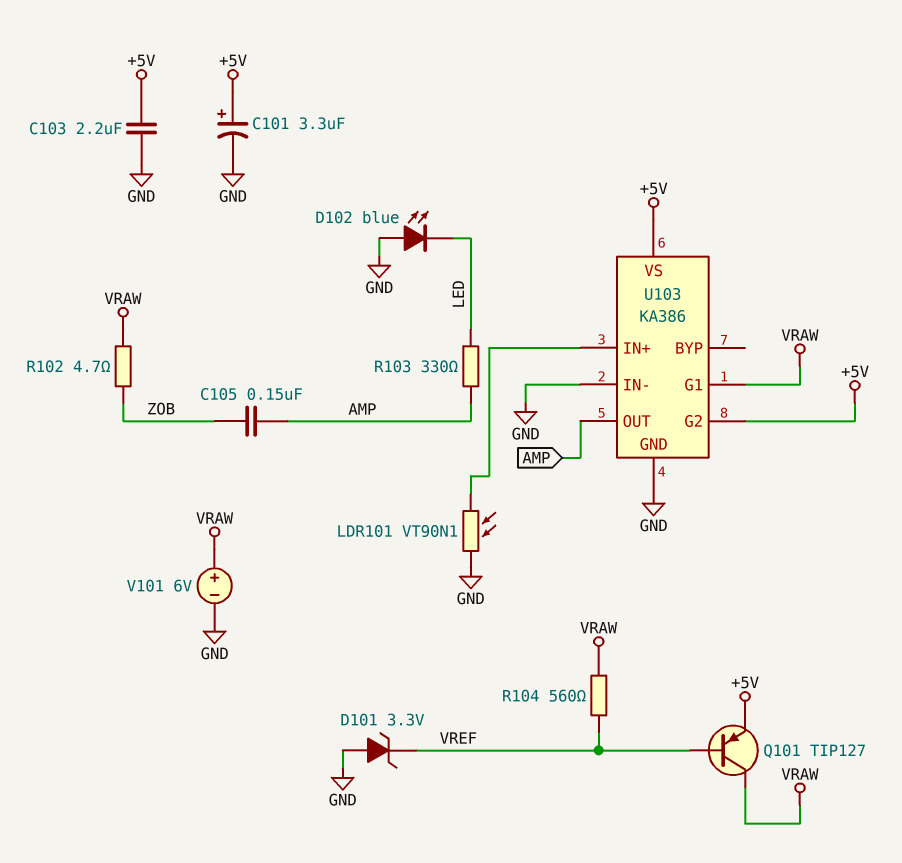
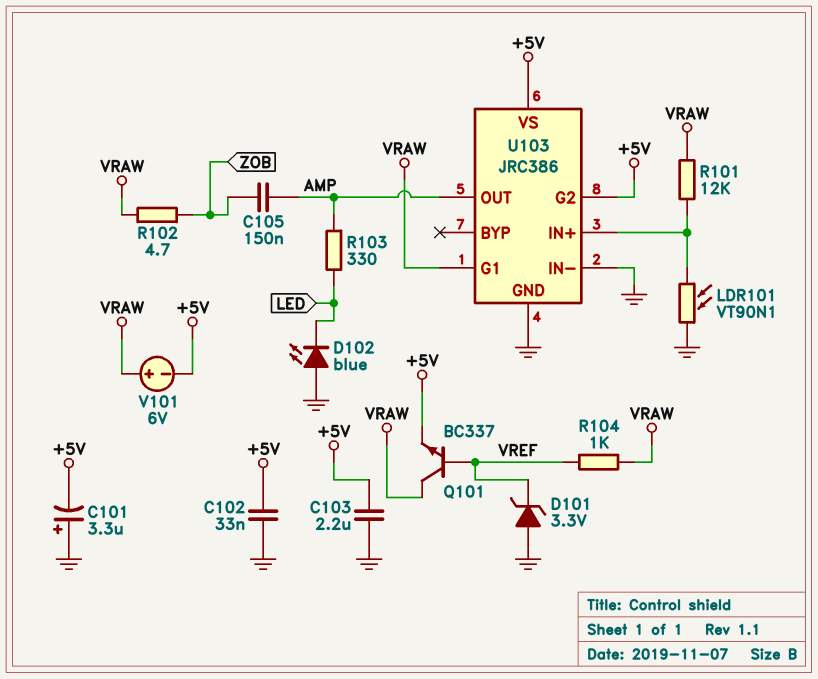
C101: 3.3uF (plus +5V, minus GND) -> 3.3uF (plus GND, minus +5V)
C102: none -> 33nF (+5V, GND)
Q101: PNP TIP127 (B VREF, C VRAW, E +5V) -> NPN BC337 (B VREF, C VRAW, E +5V)
R101: none -> 12k (U103/IN+, VRAW)
R104: 560 (VRAW, VREF) -> 1k (VRAW, VREF)
U103: KA386 -> JRC386
V101: 6V (plus VRAW, minus GND) -> 6V (plus VRAW, minus +5V)

